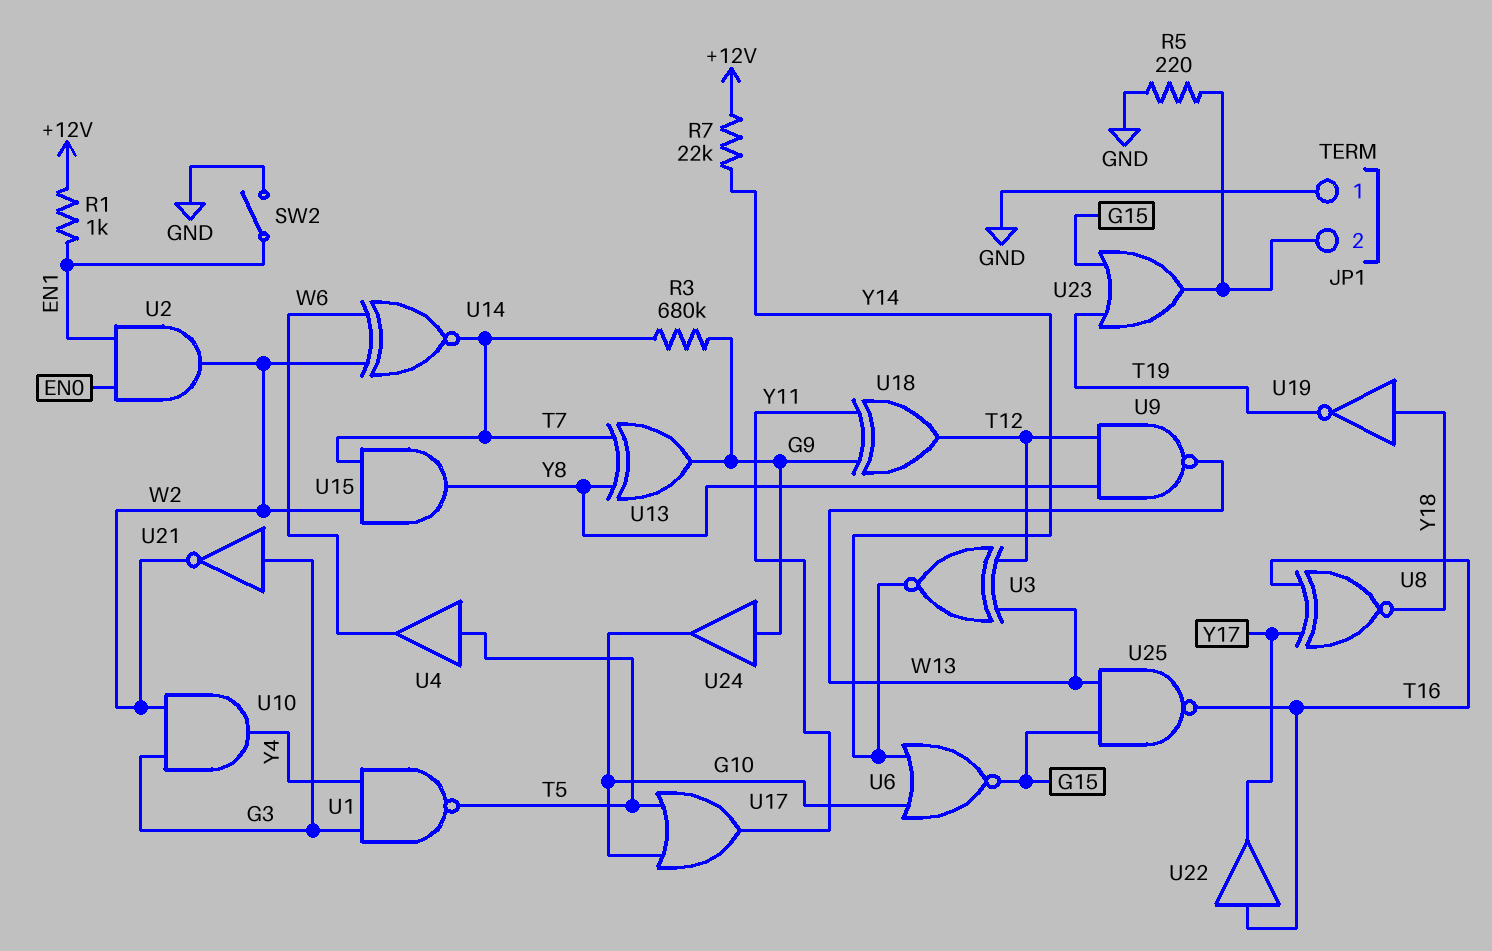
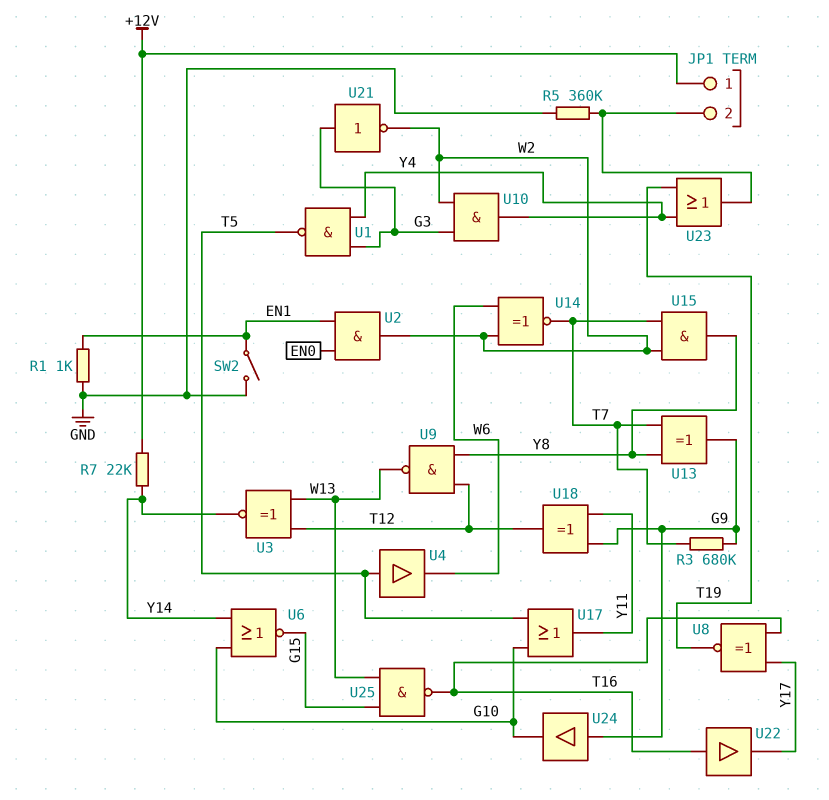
JP1 pin 1: GND -> +12V
R1: 1k (+12V, EN1) -> 1k (EN1, GND)
R5: 220 (GND, JP1/2) -> 360k (GND, JP1/2)
U8: XNOR (in T16, in Y17, out Y18) -> XNOR (in T16, in Y17, out T19)
U19: NOT (in Y18, out T19) -> none
U23: OR (in G15, in T19, out JP1/2) -> OR (in T19, in Y4, out JP1/2)

